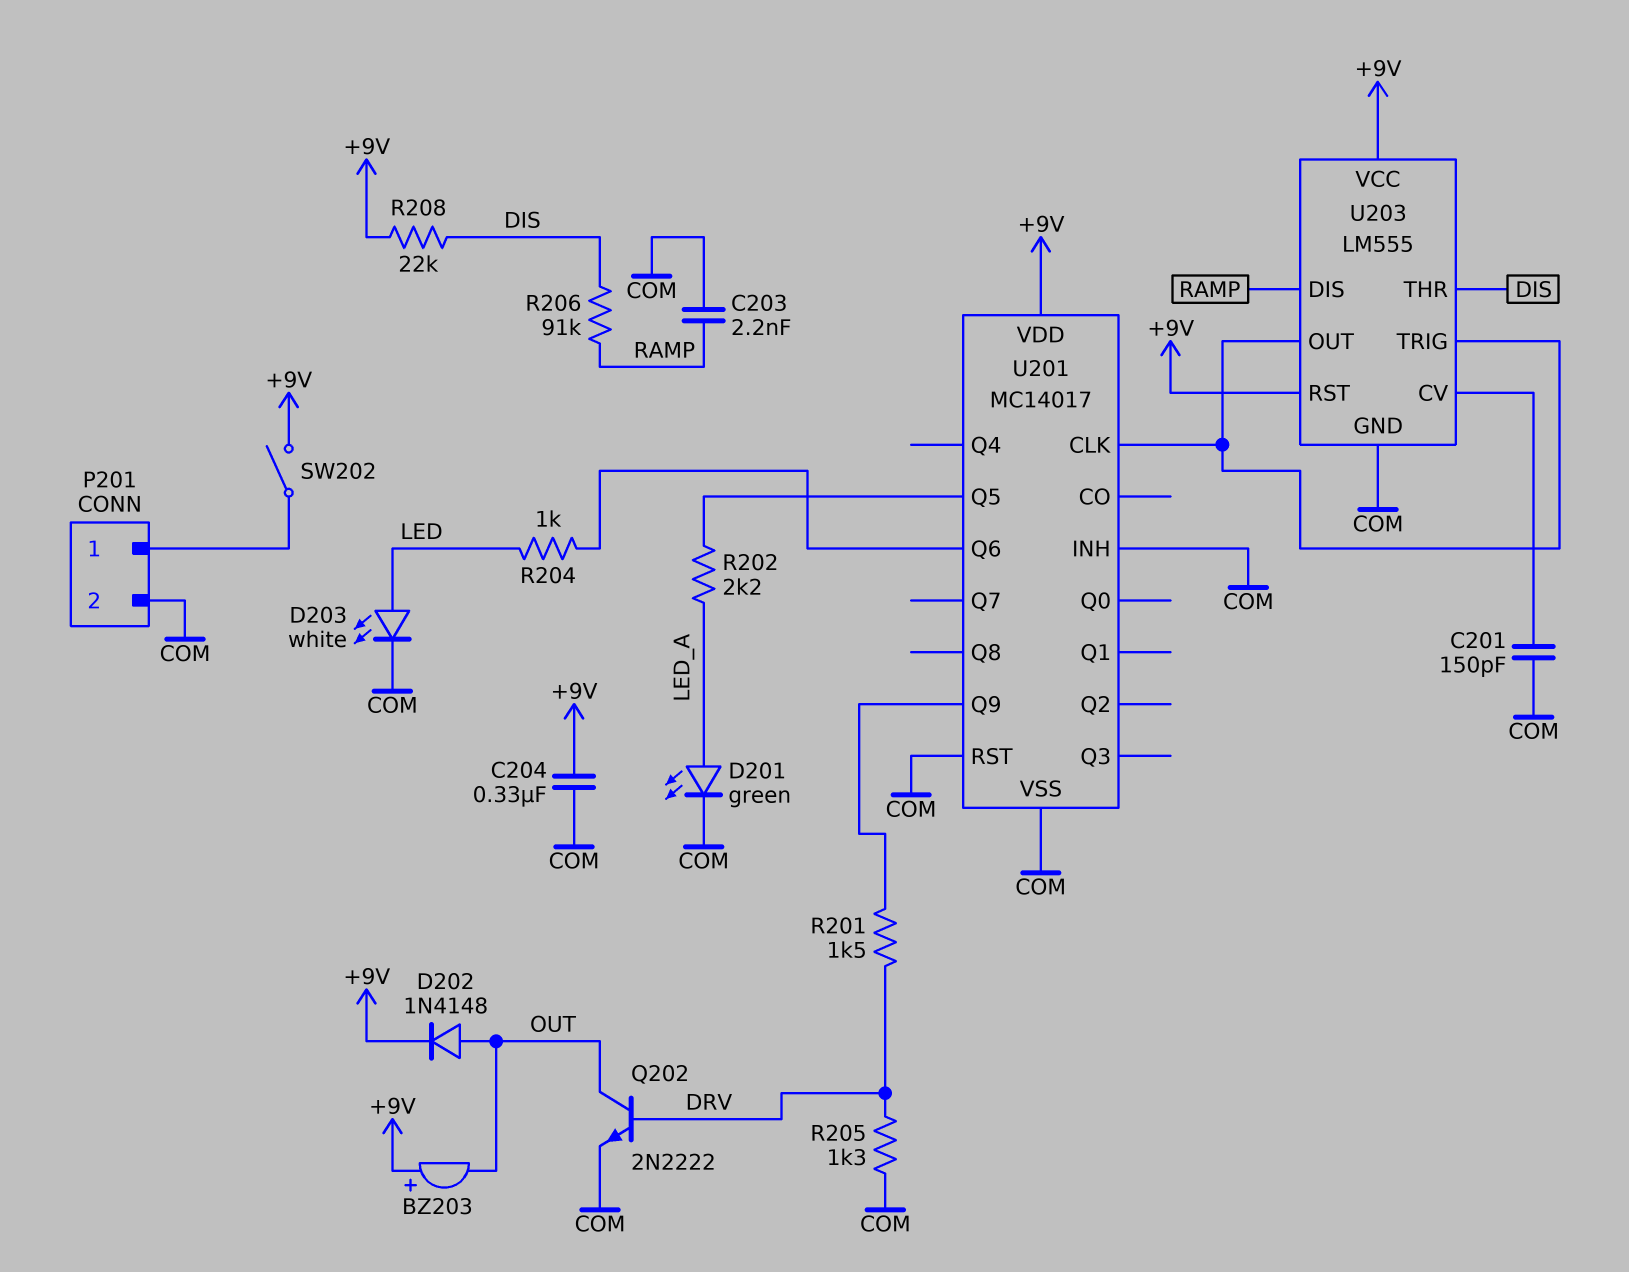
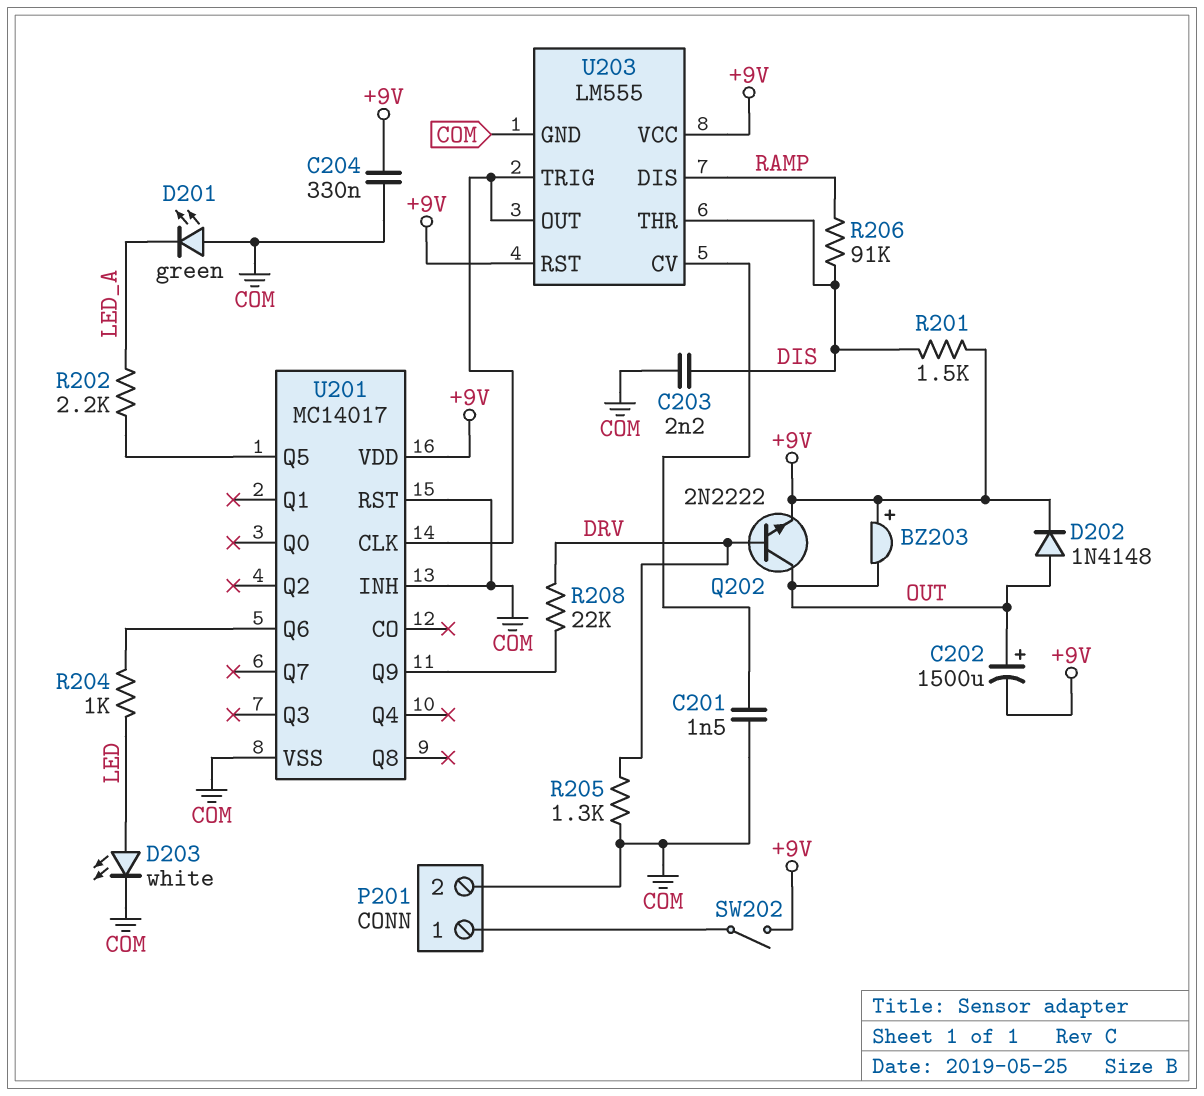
C201: 150pF (COM, U203/CV) -> 1.5nF (COM, U203/CV)
C202: none -> 1500uF (plus OUT, minus +9V)
C203: 2.2nF (COM, RAMP) -> 2.2nF (COM, DIS)
D201: LED green (A LED_A, K COM) -> LED green (A COM, K LED_A)
Q202: NPN 2N2222 (B DRV, C OUT, E COM) -> NPN 2N2222 (B DRV, C OUT, E +9V)
R201: 1.5k (DRV, U201/Q9) -> 1.5k (+9V, DIS)
R208: 22k (+9V, DIS) -> 22k (DRV, U201/Q9)

